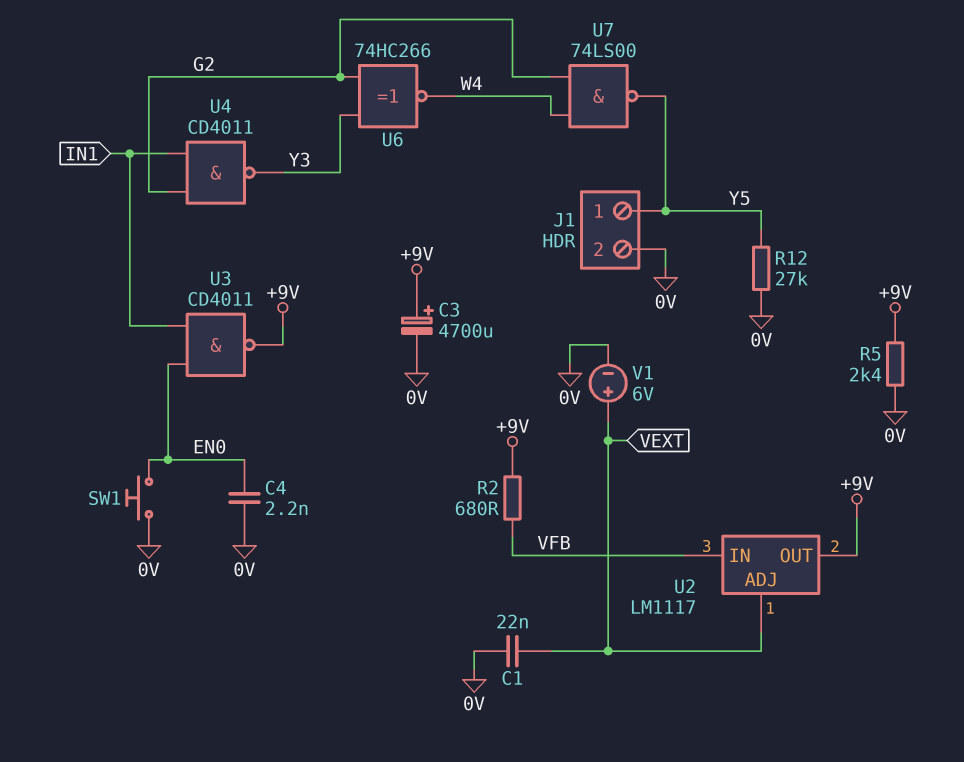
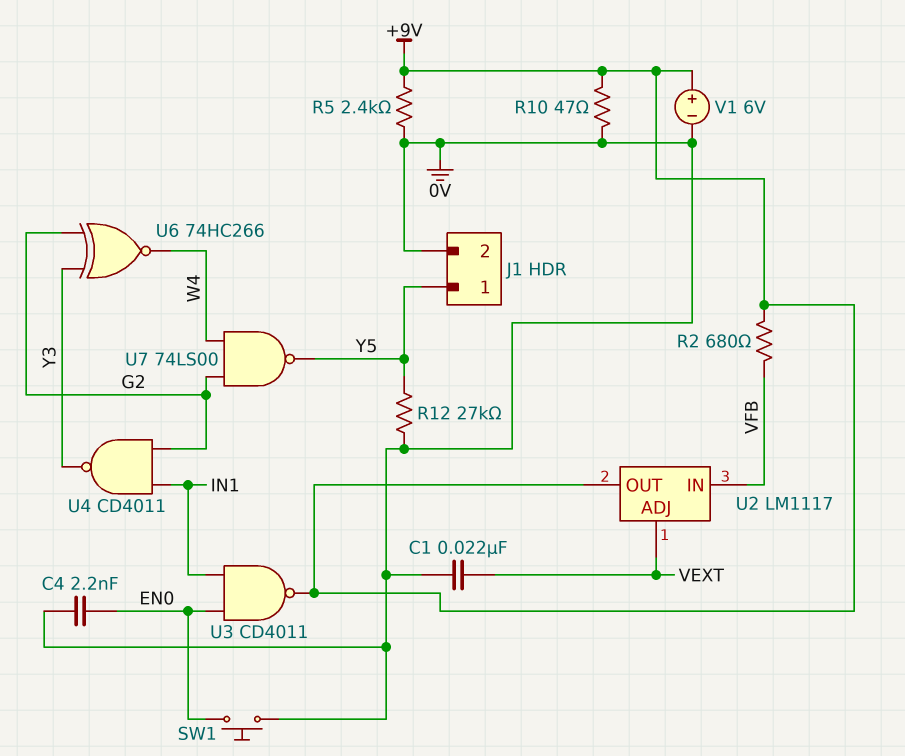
C3: 4700uF (plus +9V, minus 0V) -> none
R10: none -> 47 (+9V, 0V)
V1: 6V (plus VEXT, minus 0V) -> 6V (plus +9V, minus 0V)

